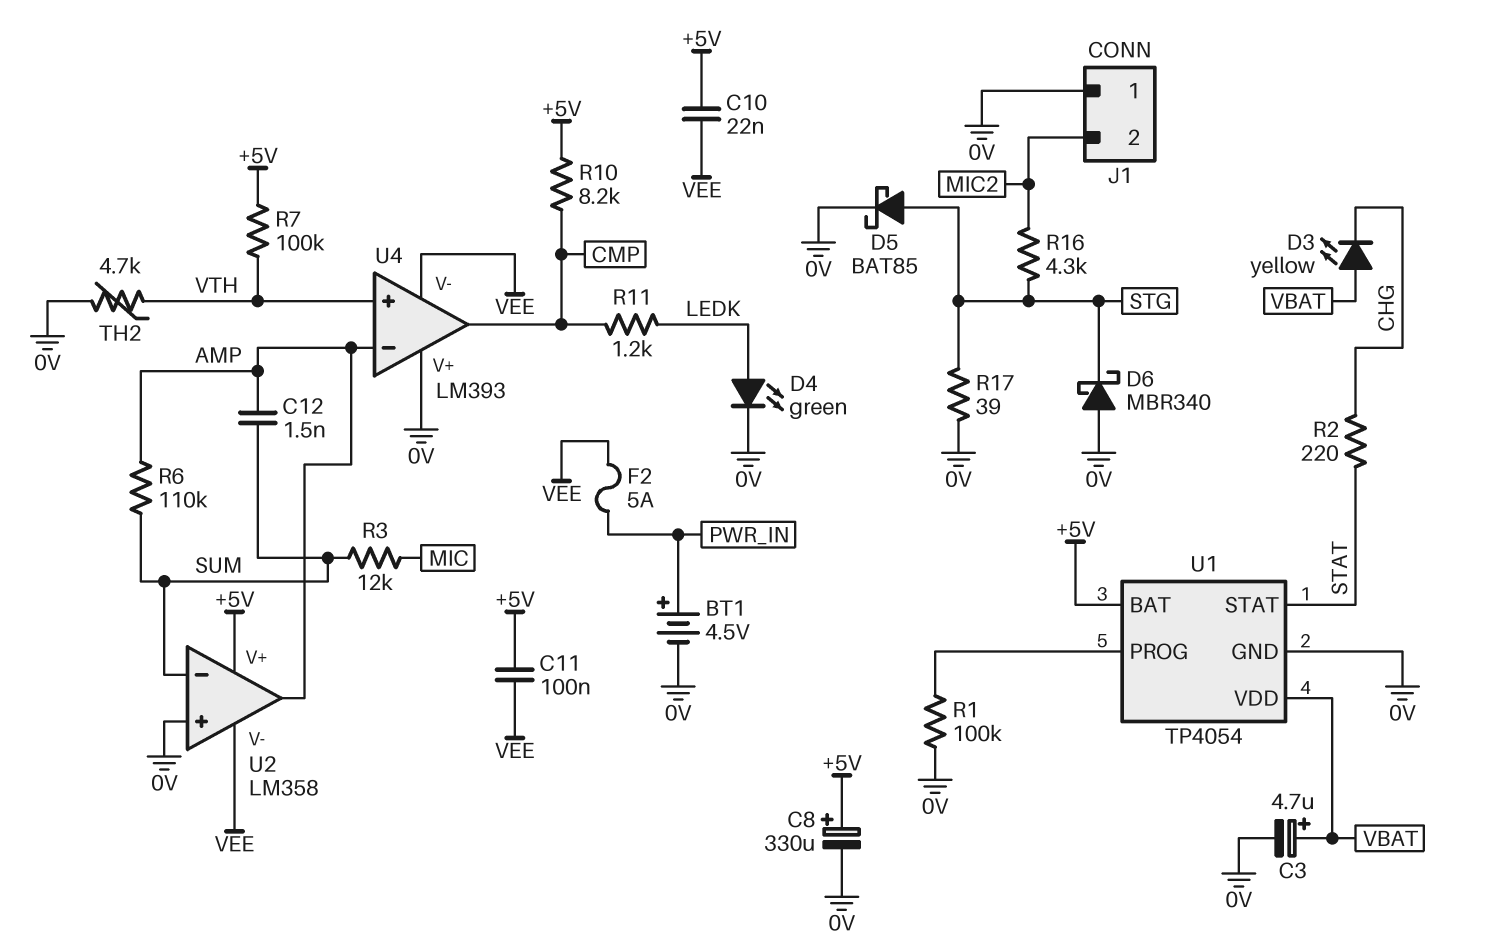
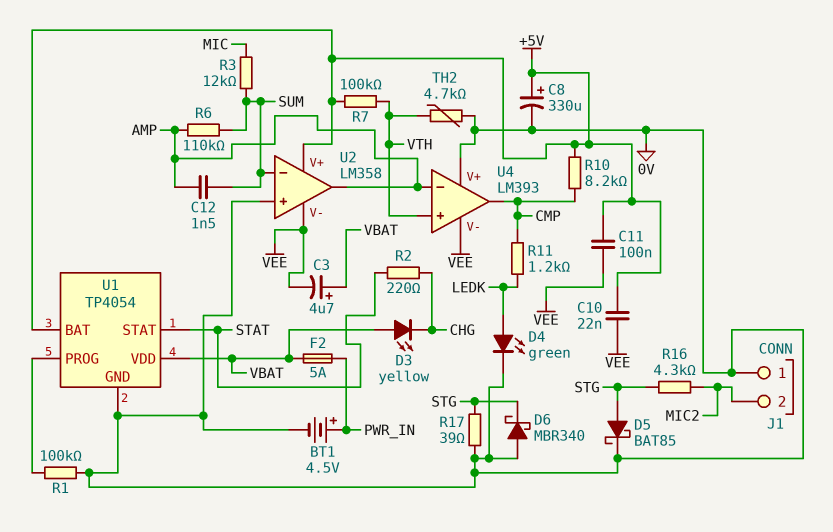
C3: 4.7uF (plus VBAT, minus 0V) -> 4.7uF (plus VBAT, minus VEE)
F2: 5A (PWR_IN, VEE) -> 5A (PWR_IN, VBAT)

